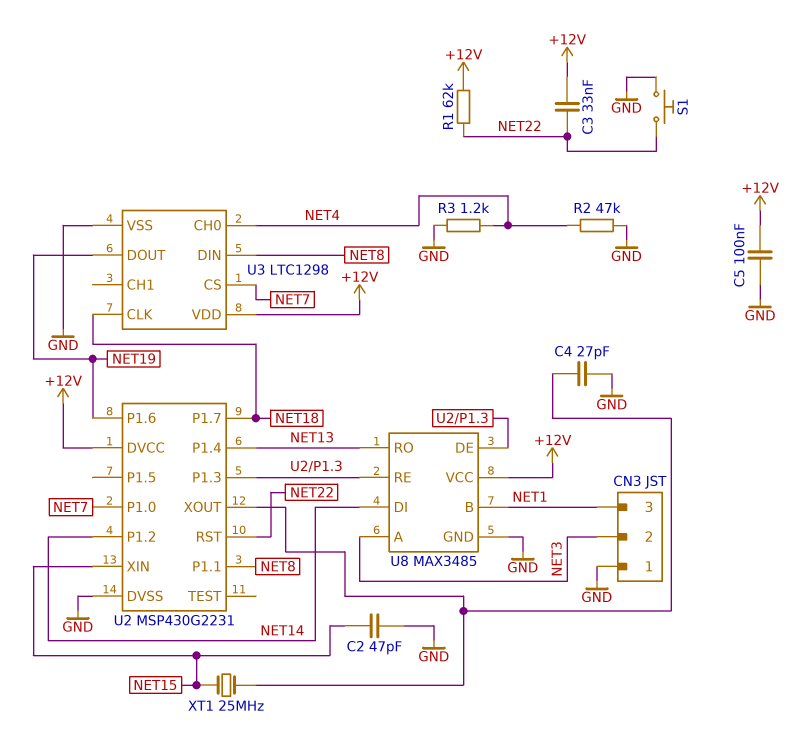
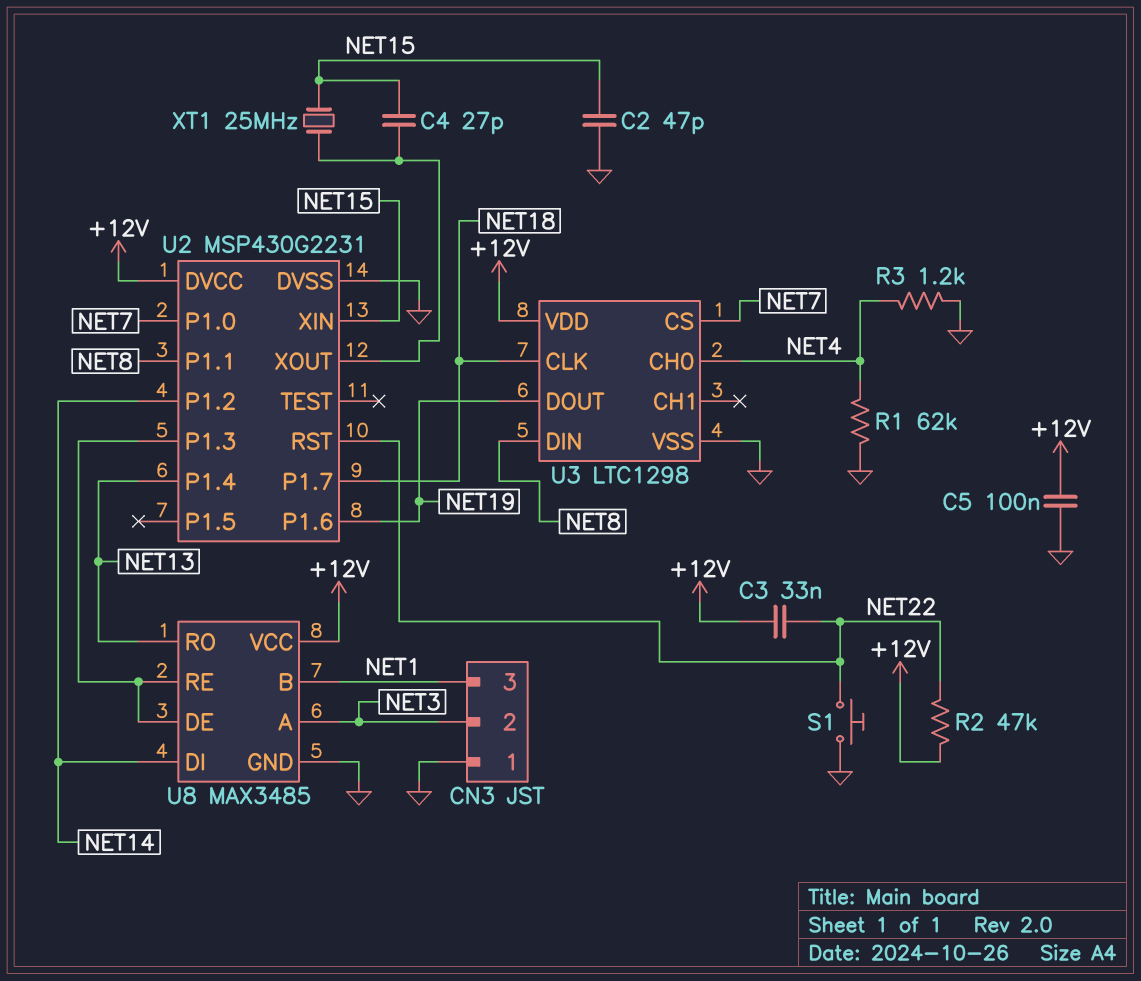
C4: 27pF (GND, U2/XOUT) -> 27pF (NET15, U2/XOUT)
R1: 62k (+12V, NET22) -> 62k (GND, NET4)
R2: 47k (GND, NET4) -> 47k (+12V, NET22)

